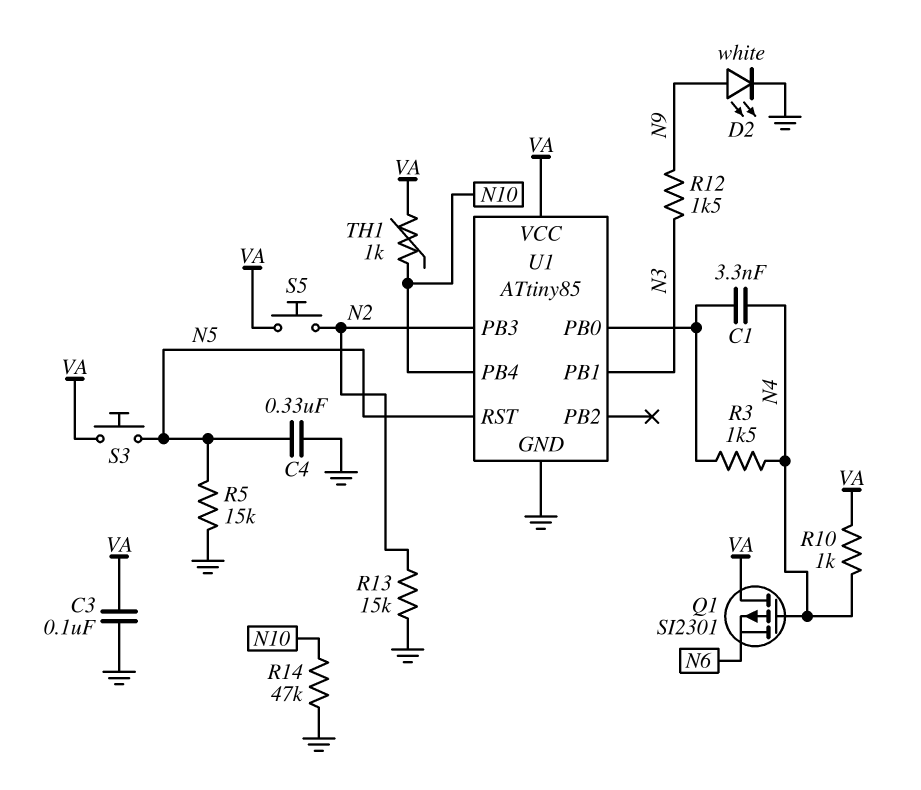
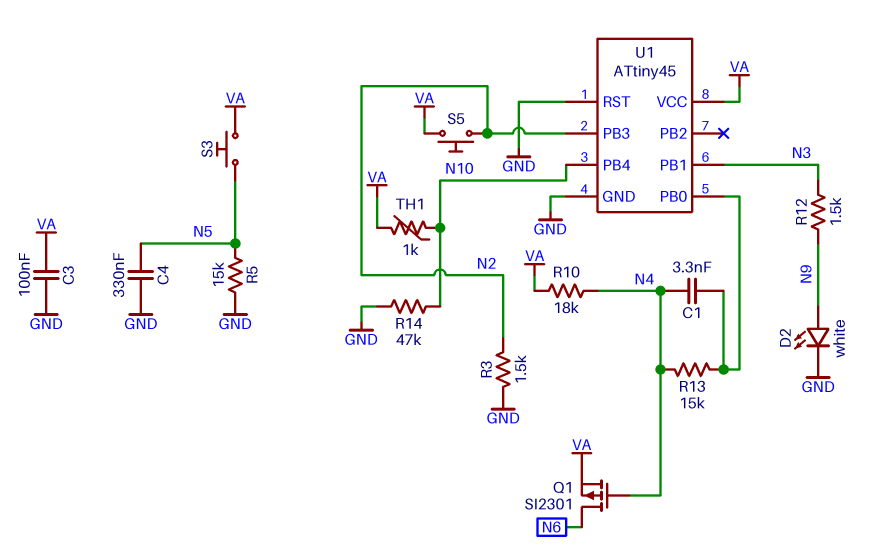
Q1: PMOS SI2301 (G N4, D VA, S N6) -> PMOS SI2301 (G N4, D N6, S VA)
R3: 1.5k (N4, U1/PB0) -> 1.5k (GND, N2)
R10: 1k (N4, VA) -> 18k (N4, VA)
R13: 15k (GND, N2) -> 15k (N4, U1/PB0)
U1: ATtiny85 -> ATtiny45
U1 pin RST: N5 -> GND

